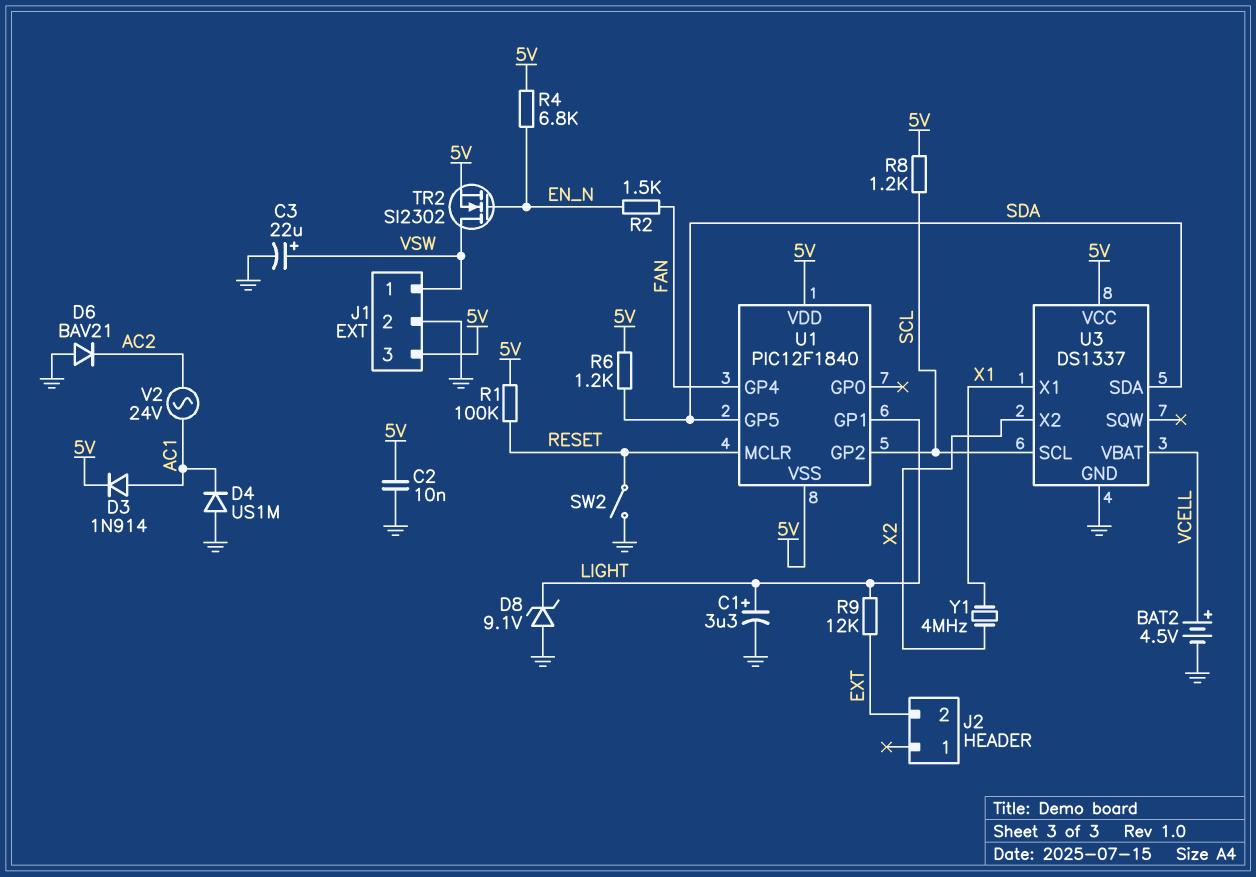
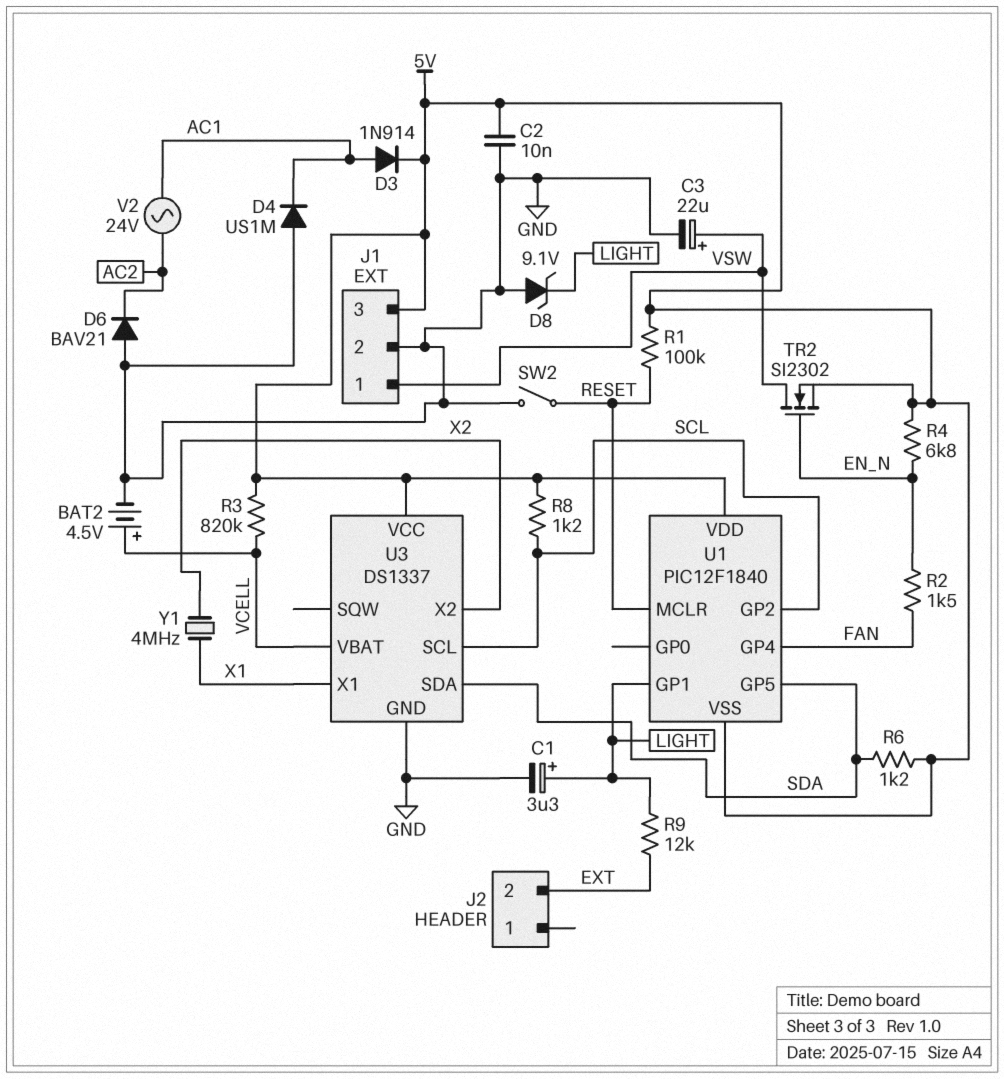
R3: none -> 820k (5V, VCELL)

